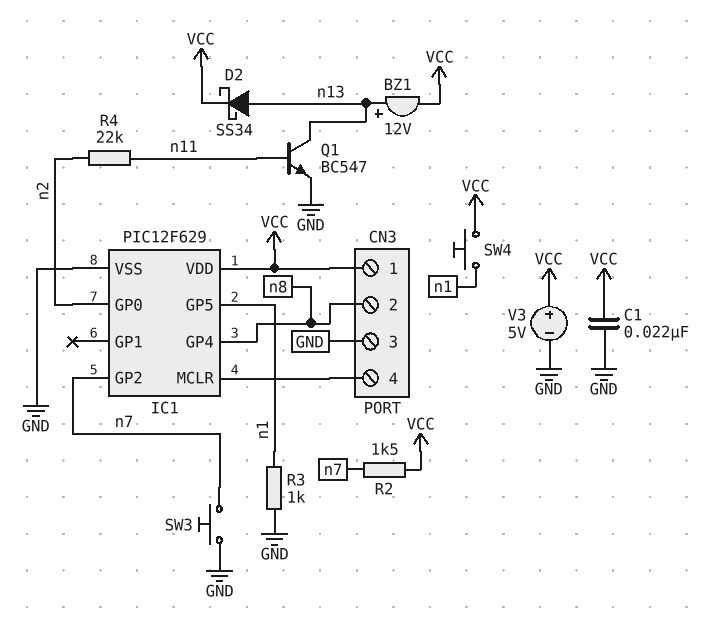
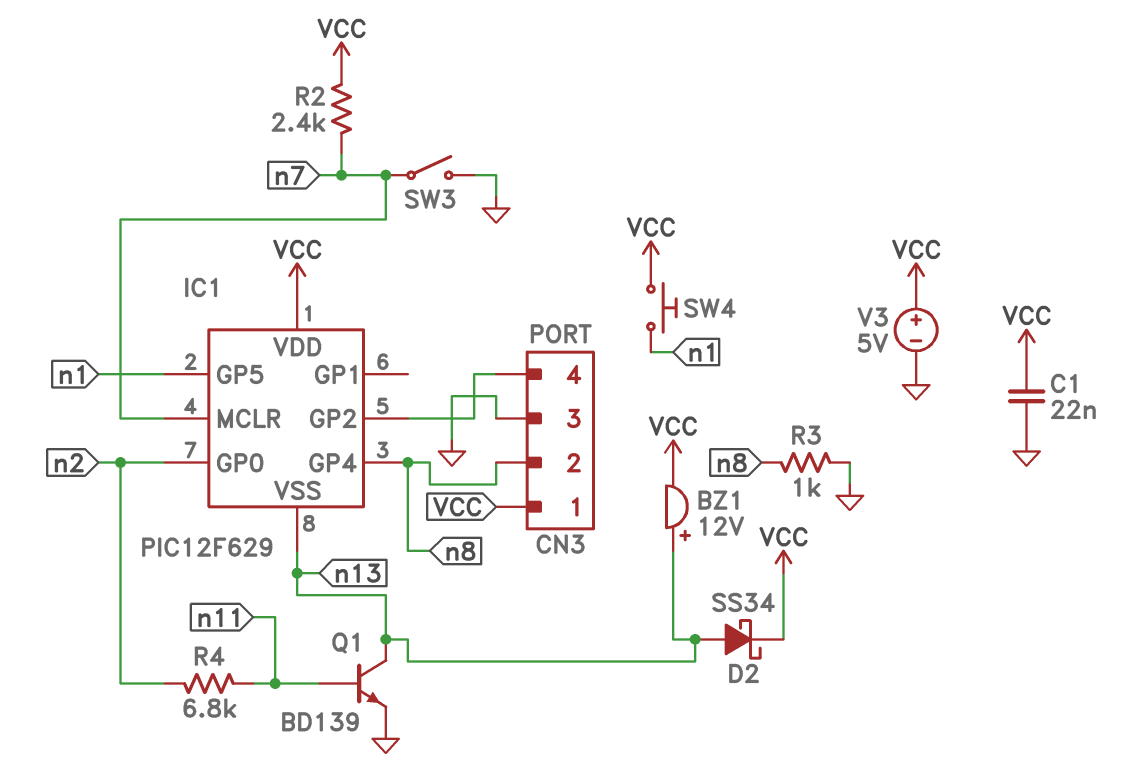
IC1 pin GP2: n7 -> CN3/4
IC1 pin MCLR: CN3/4 -> n7
IC1 pin VSS: GND -> n13
Q1: NPN BC547 (B n11, C n13, E GND) -> NPN BD139 (B n11, C n13, E GND)
R2: 1.5k (VCC, n7) -> 2.4k (VCC, n7)
R3: 1k (GND, n1) -> 1k (GND, n8)
R4: 22k (n2, n11) -> 6.8k (n2, n11)
SW3: button (GND, n7) -> switch (GND, n7)

